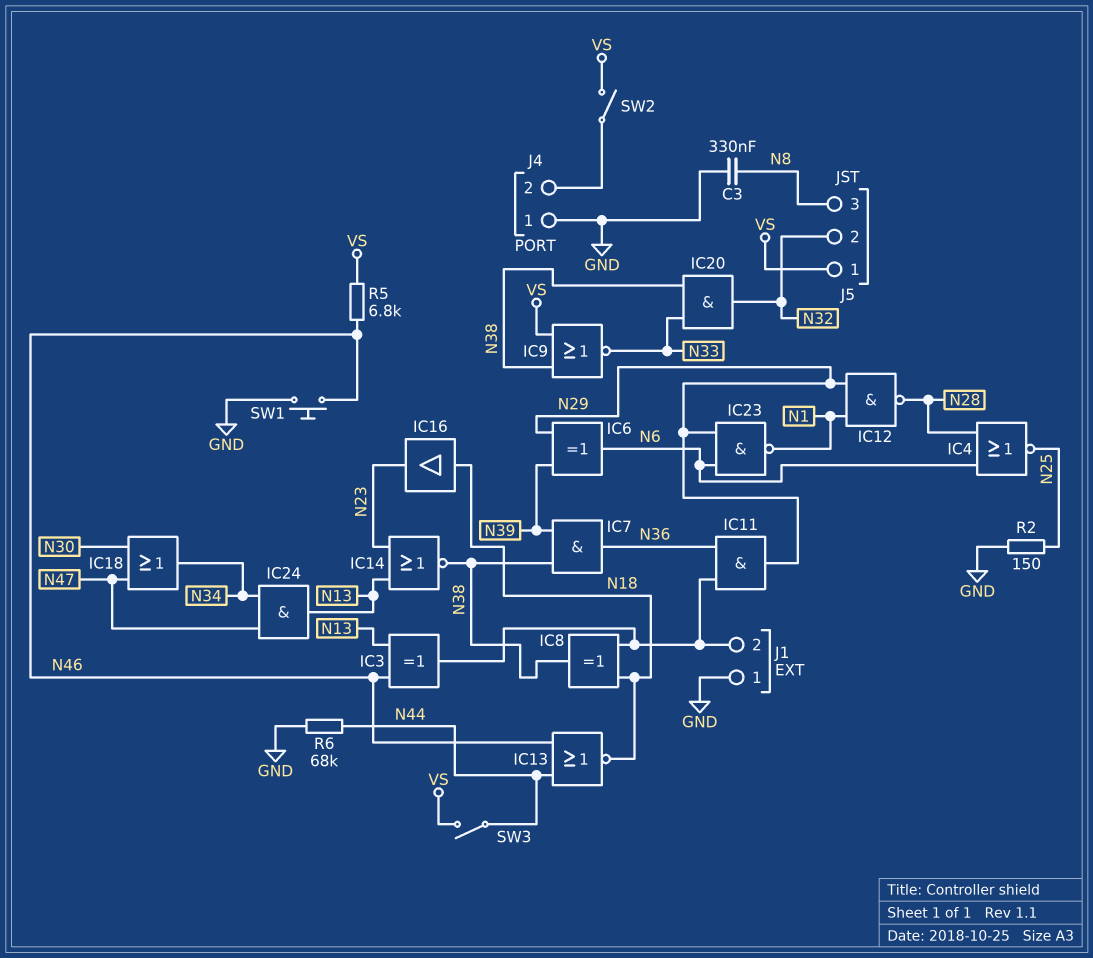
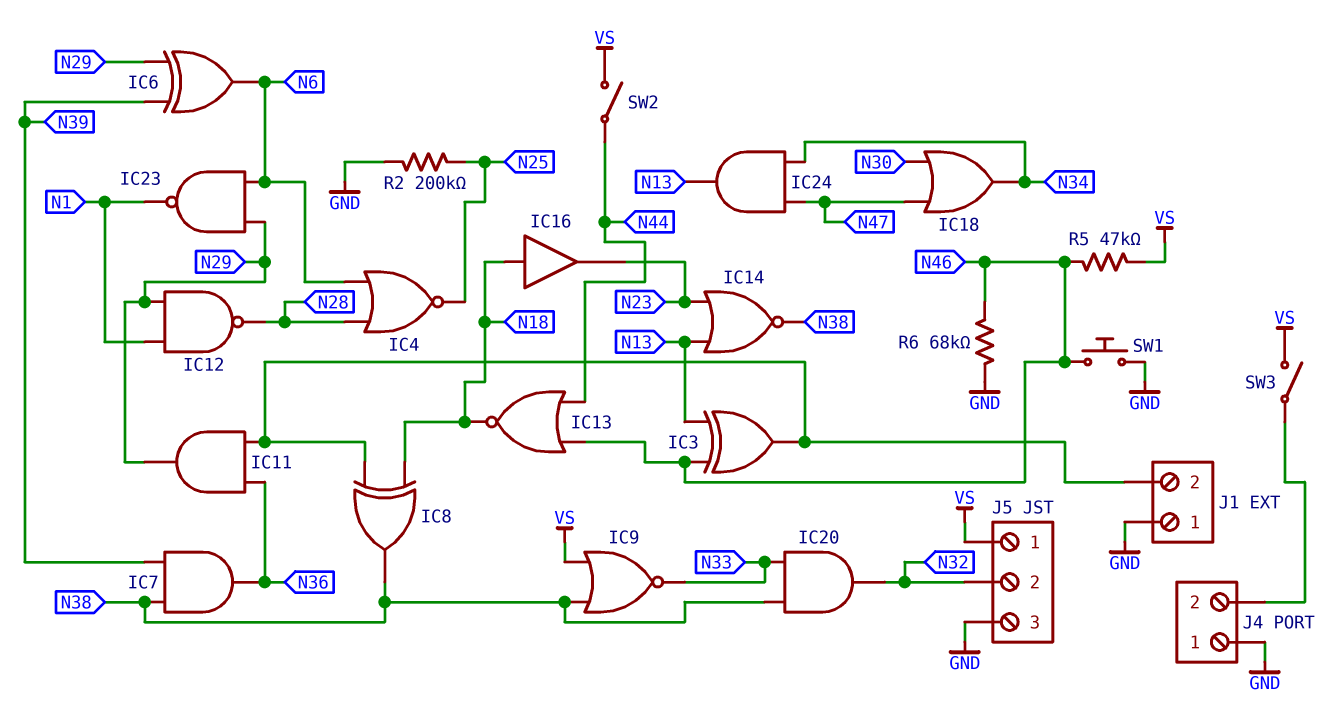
C3: 330nF (GND, N8) -> none
J5 pin 3: N8 -> GND
R2: 150 (GND, N25) -> 200k (GND, N25)
R5: 6.8k (N46, VS) -> 47k (N46, VS)
R6: 68k (GND, N44) -> 68k (GND, N46)
SW2: switch (J4/2, VS) -> switch (N44, VS)
SW3: switch (N44, VS) -> switch (J4/2, VS)

